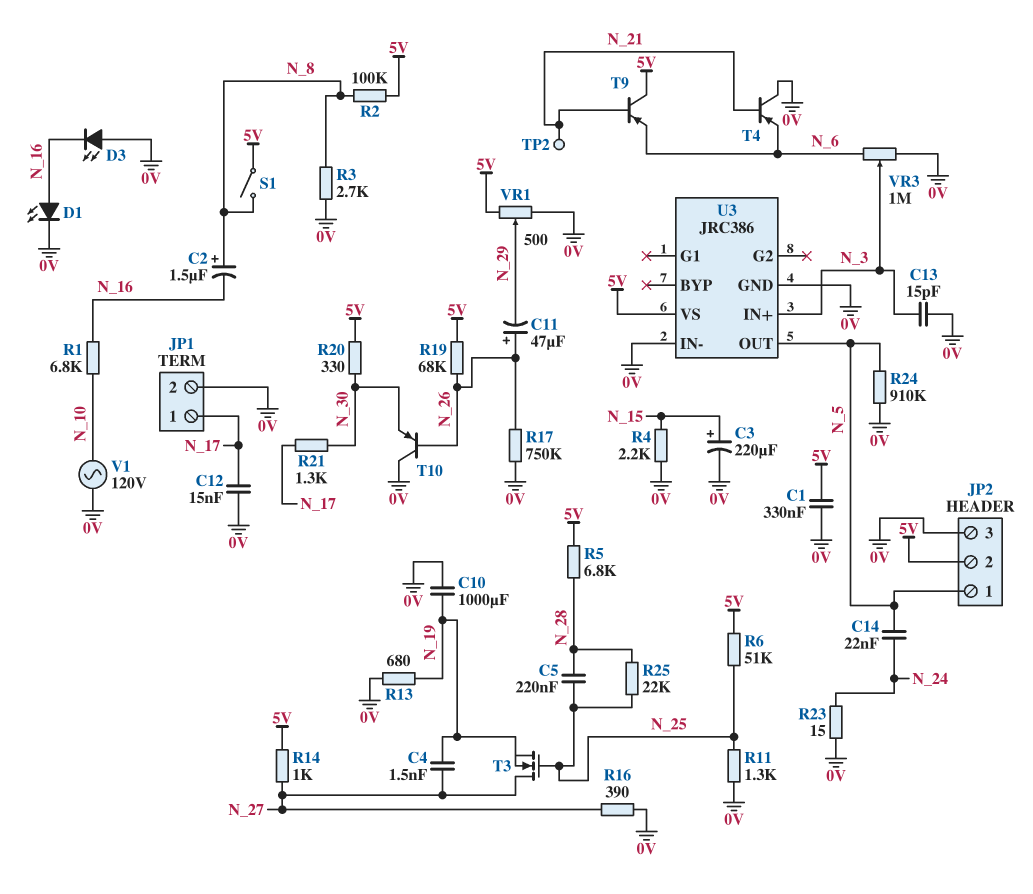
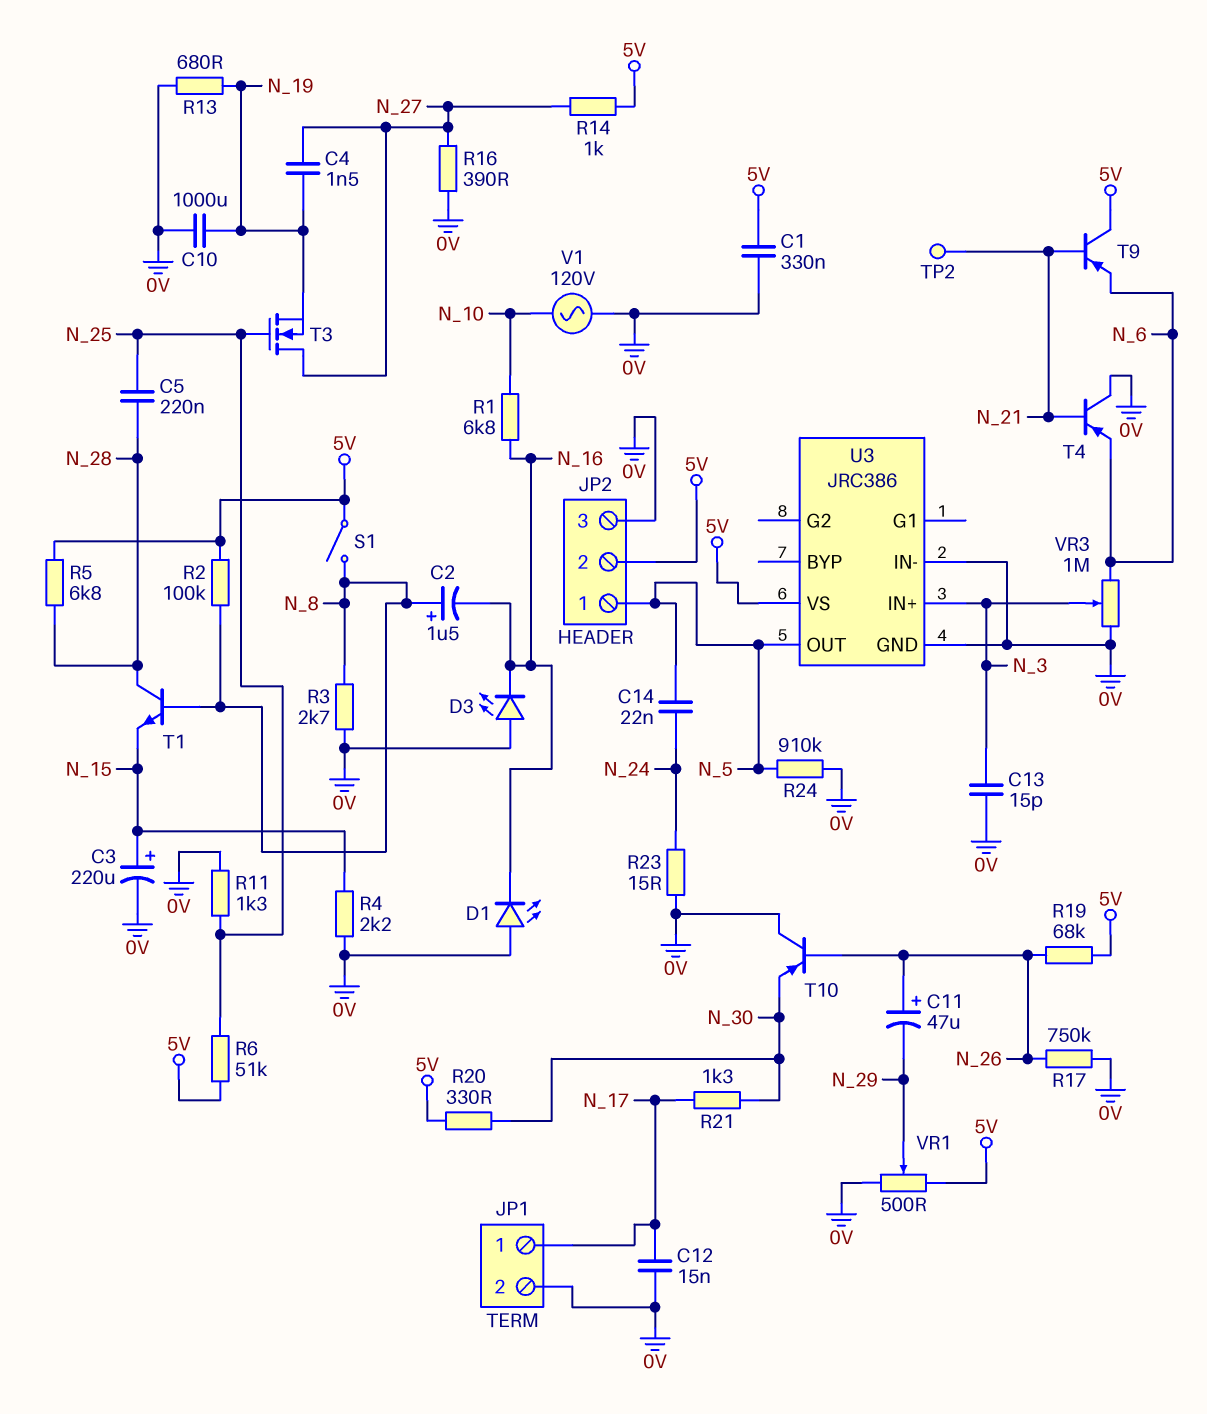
D1: LED (A N_16, K 0V) -> LED (A 0V, K N_16)
R25: 22k (N_25, N_28) -> none
T1: none -> NPN (B N_8, C N_28, E N_15)

